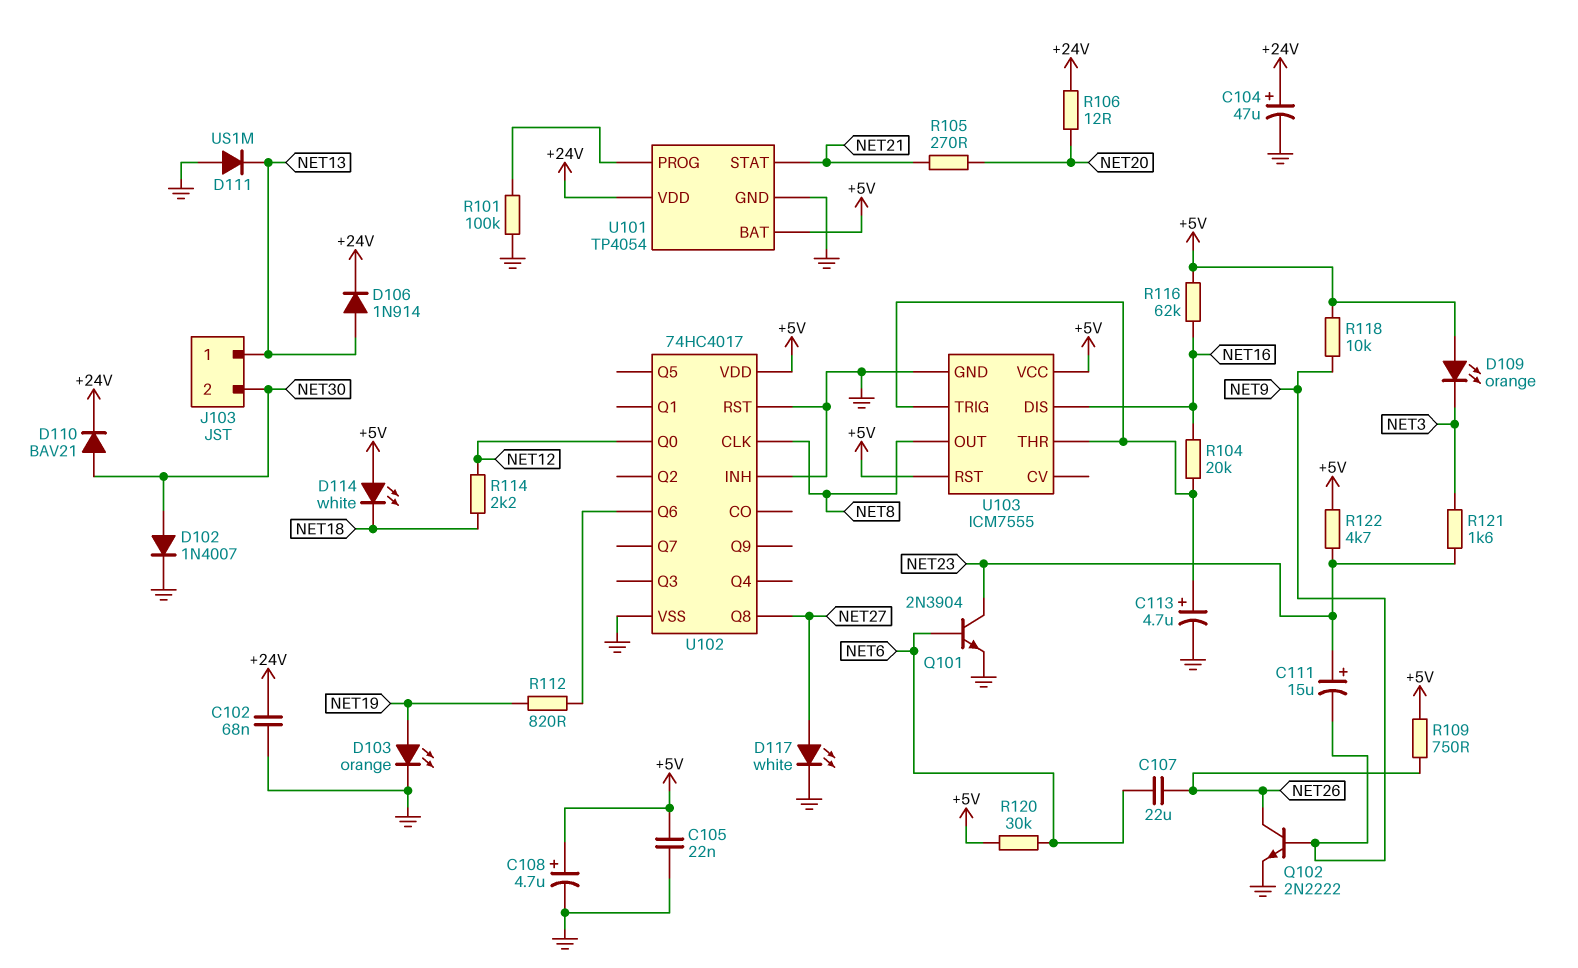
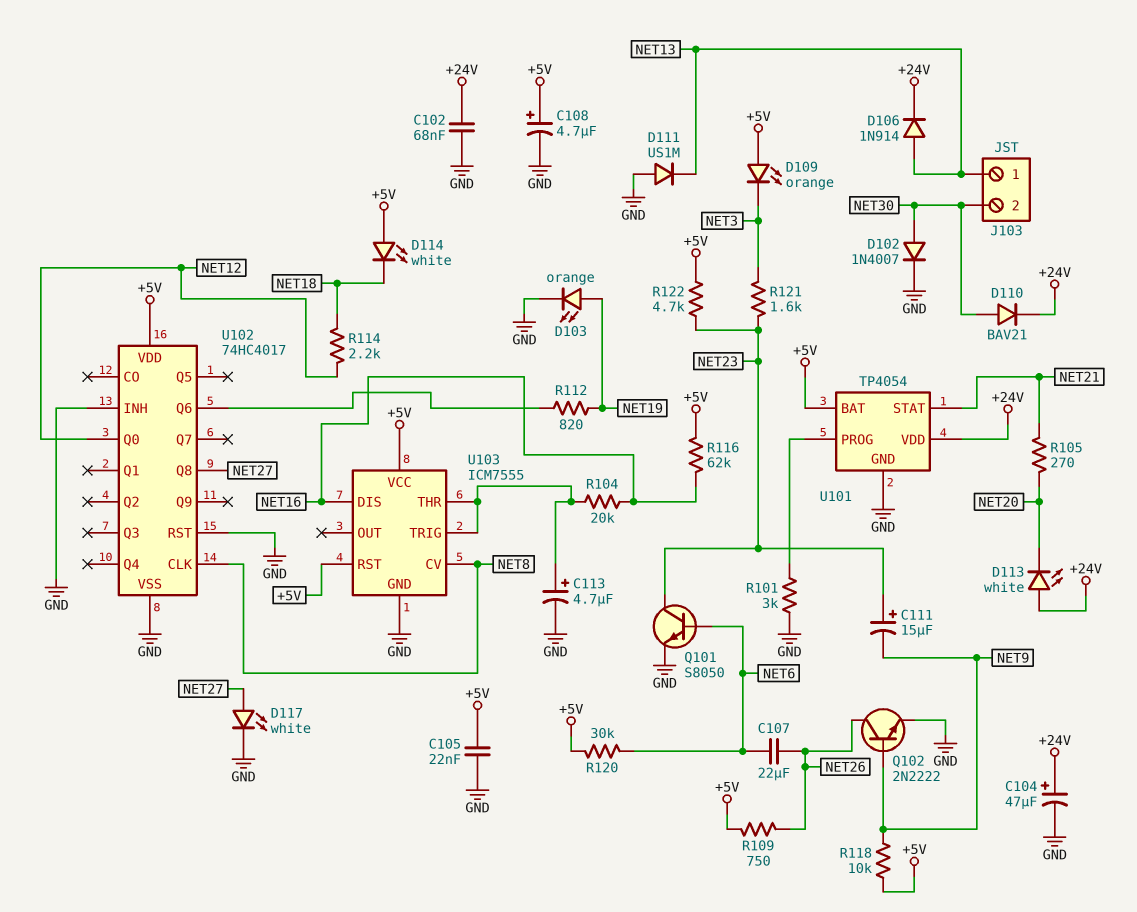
D113: none -> LED white (A +24V, K NET20)
Q101: NPN 2N3904 (B NET6, C NET23, E GND) -> NPN S8050 (B NET6, C NET23, E GND)
R101: 100k (GND, U101/PROG) -> 3k (GND, U101/PROG)
R106: 12 (+24V, NET20) -> none
U103 pin CV: none -> NET8
U103 pin OUT: NET8 -> none

